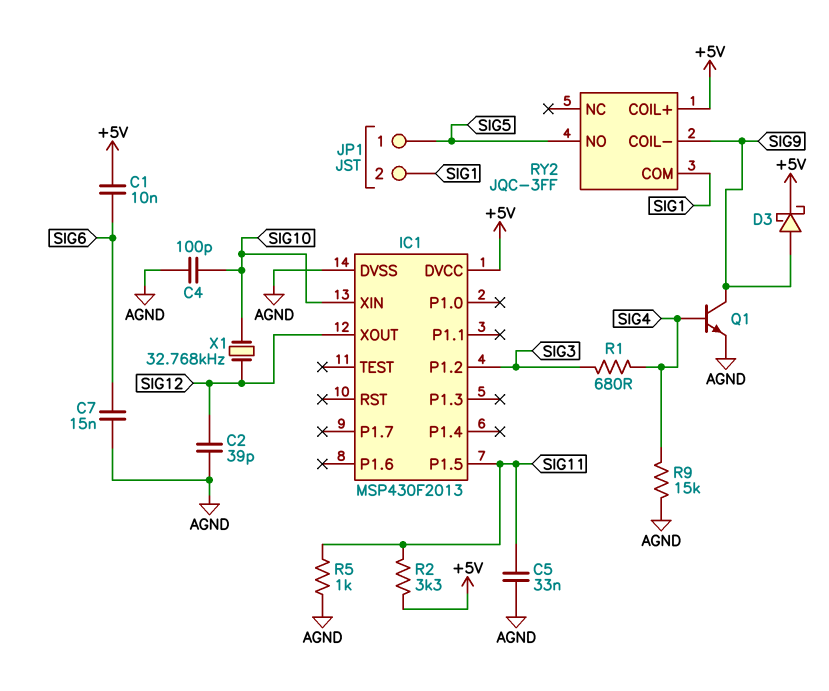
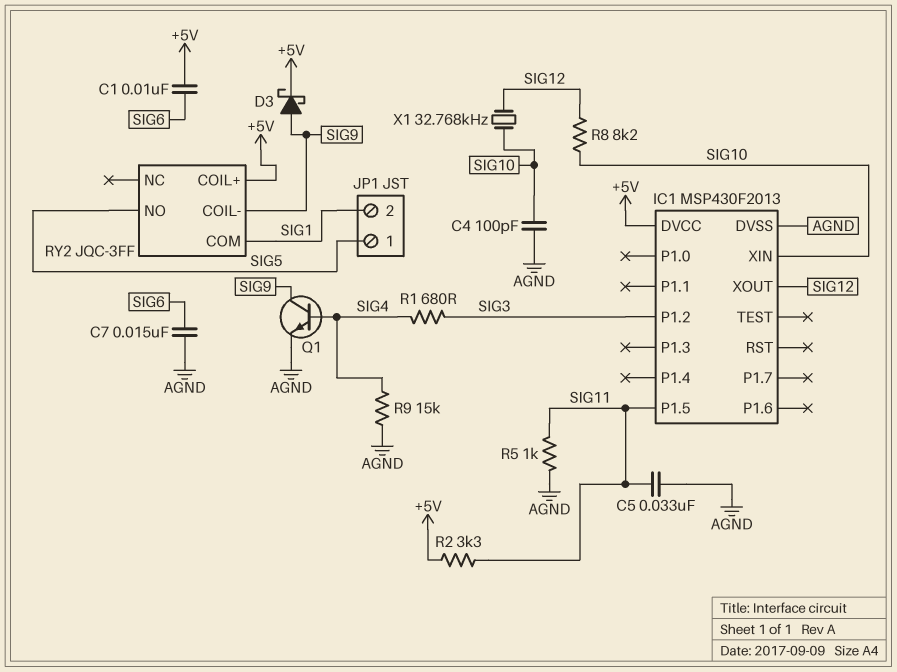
C2: 39pF (AGND, SIG12) -> none
R8: none -> 8.2k (SIG10, SIG12)

